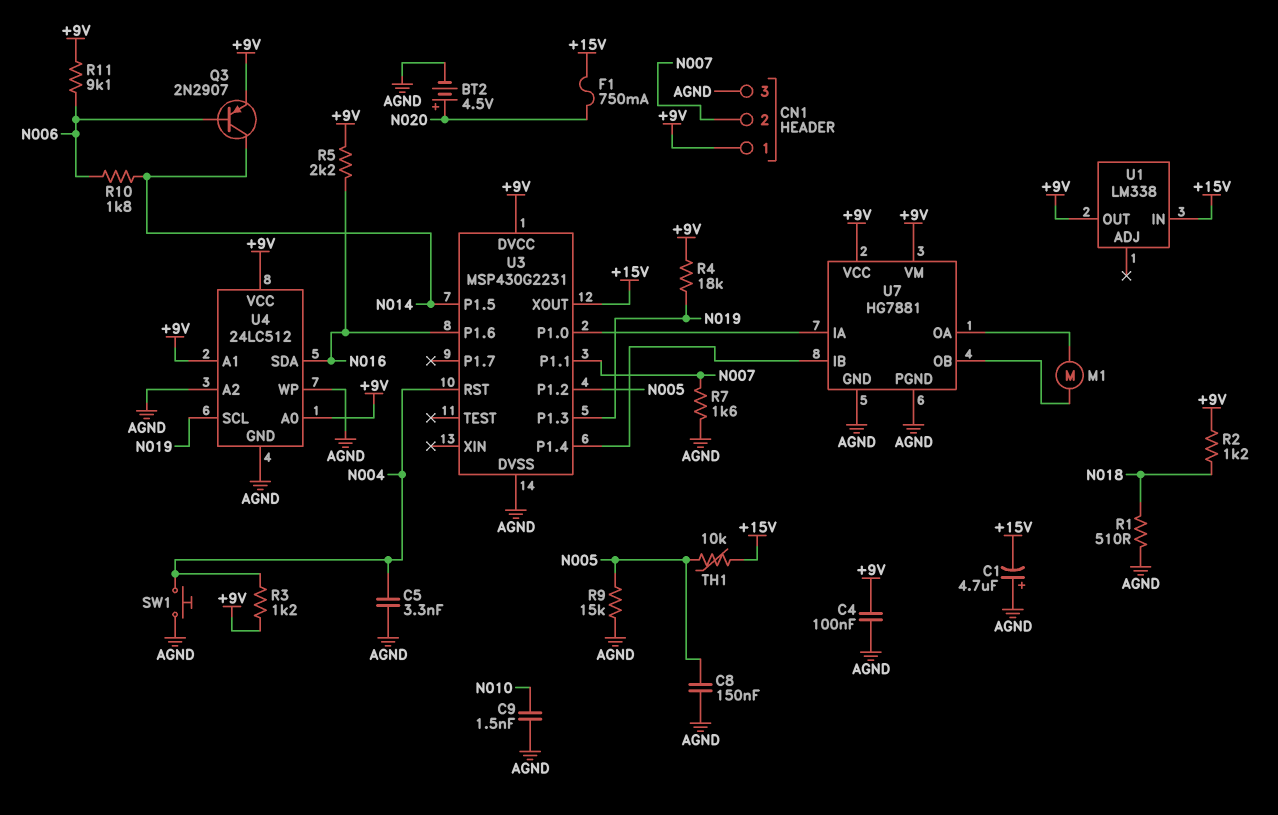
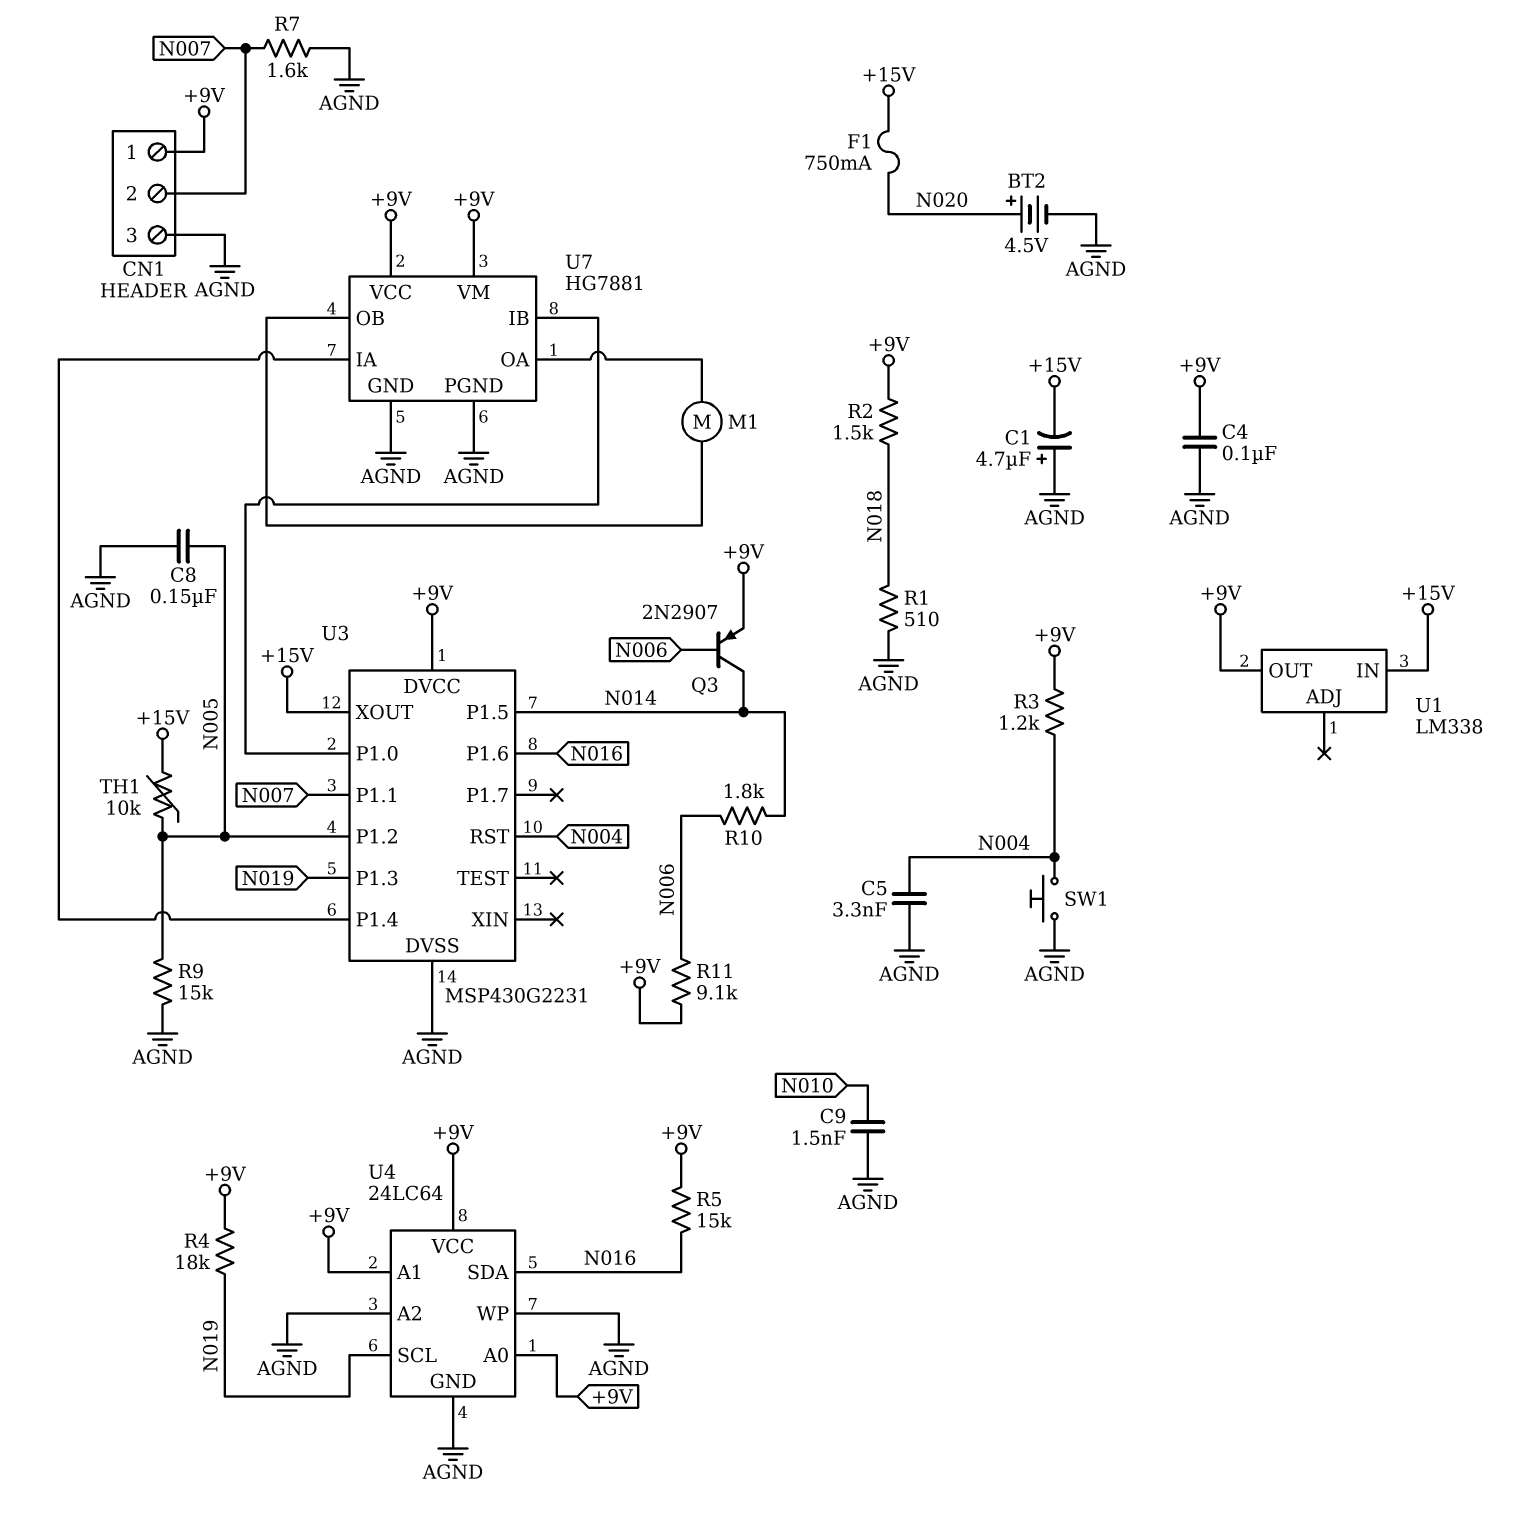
R2: 1.2k (+9V, N018) -> 1.5k (+9V, N018)
R5: 2.2k (+9V, N016) -> 15k (+9V, N016)
U4: 24LC512 -> 24LC64
U7 pin IA: U3/P1.0 -> U3/P1.4
U7 pin IB: U3/P1.4 -> U3/P1.0

